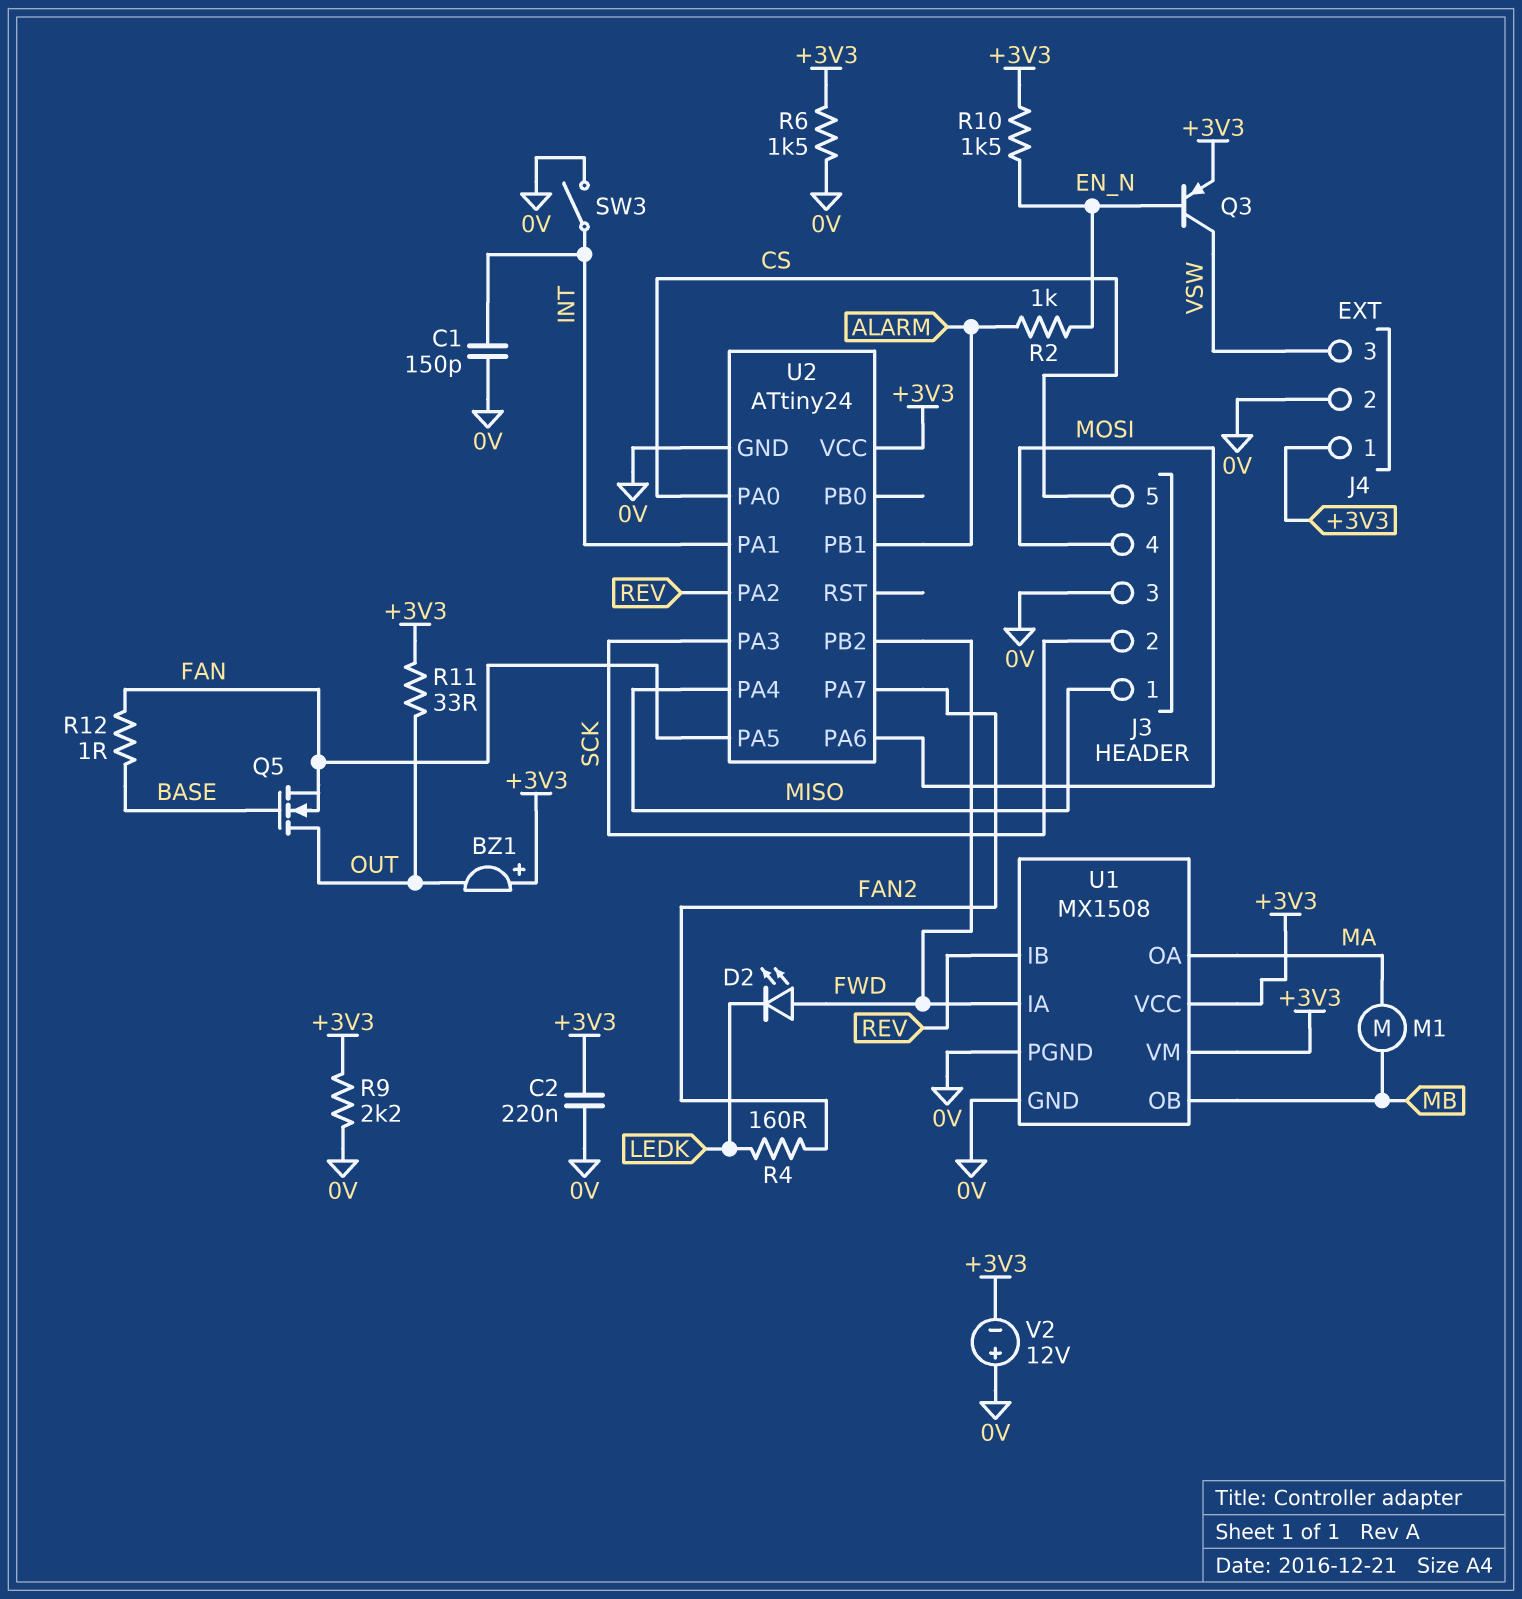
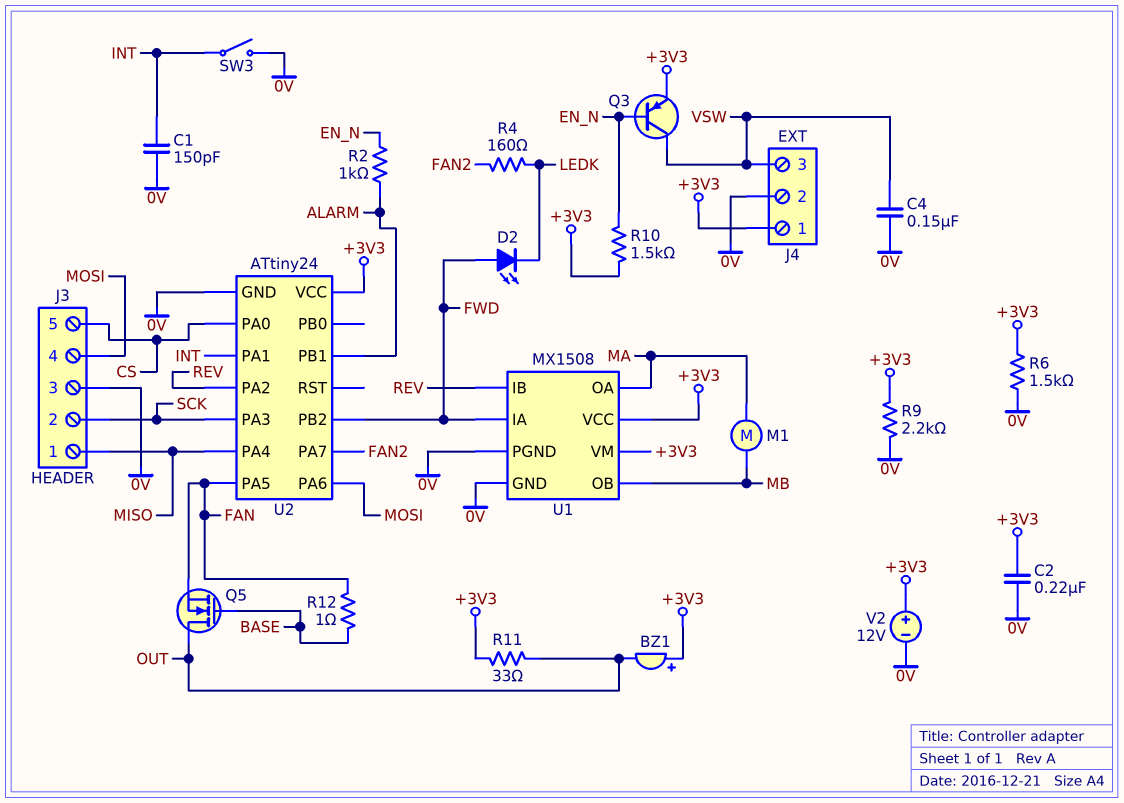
C4: none -> 150nF (0V, VSW)
V2: 12V (plus 0V, minus +3V3) -> 12V (plus +3V3, minus 0V)

